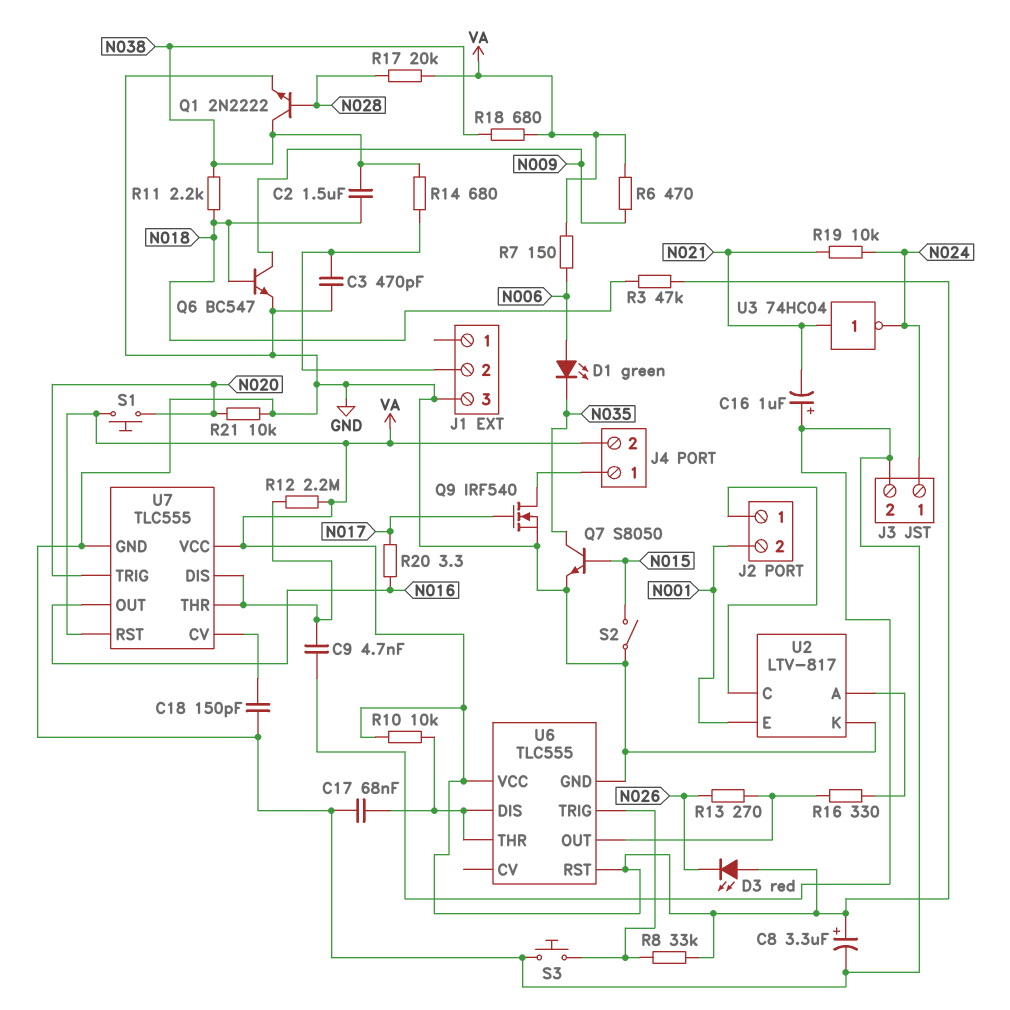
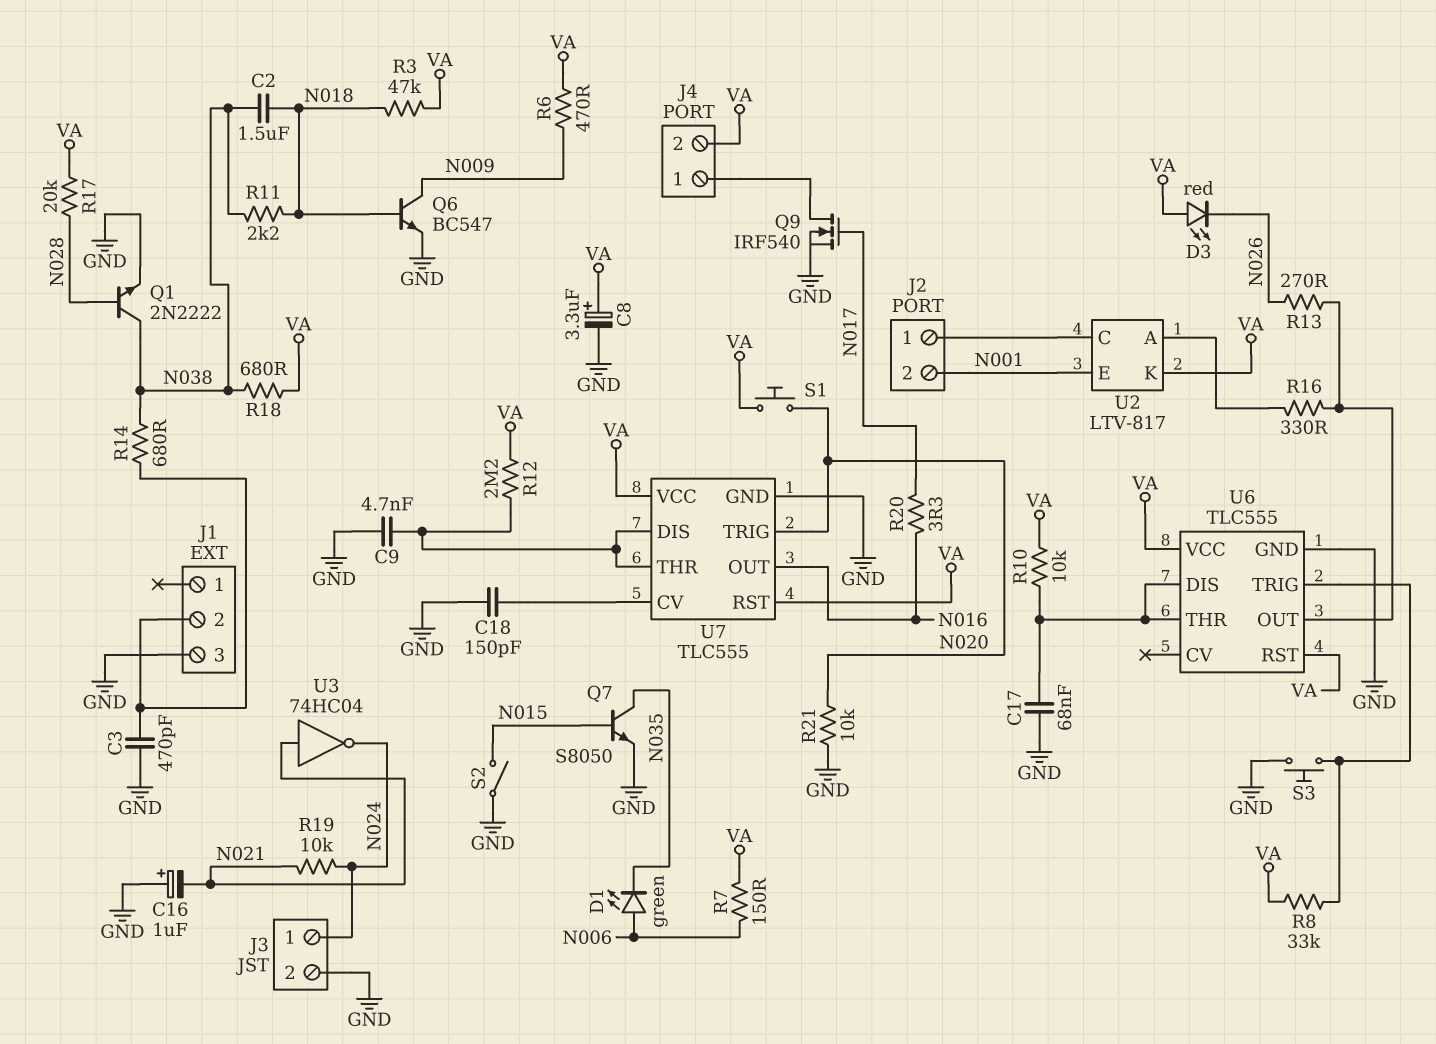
U2 pin K: GND -> VA

